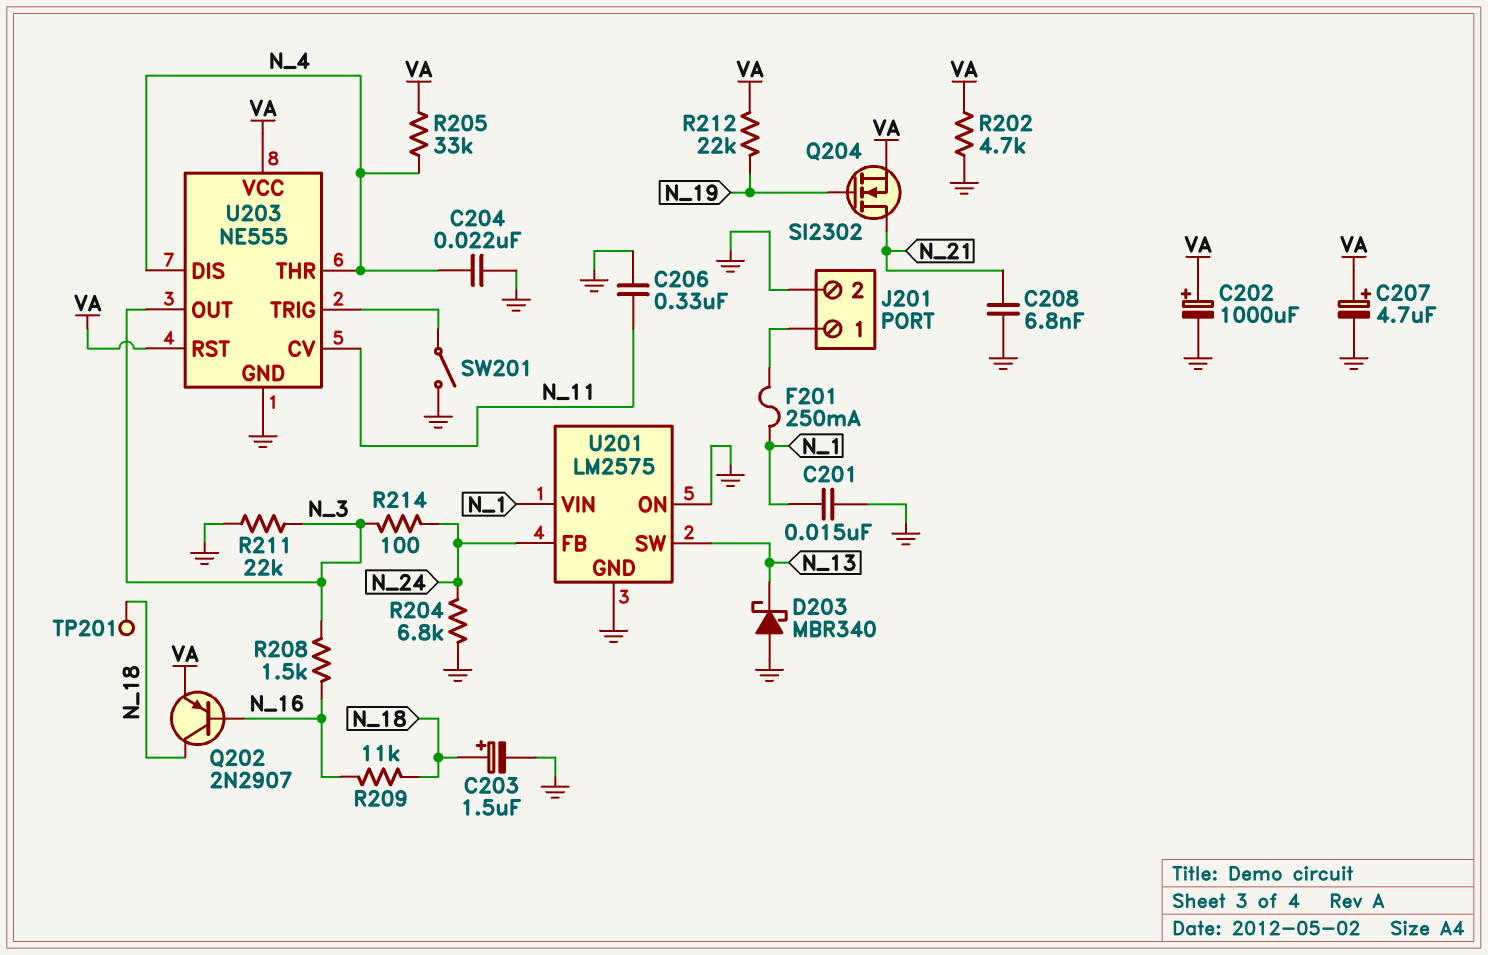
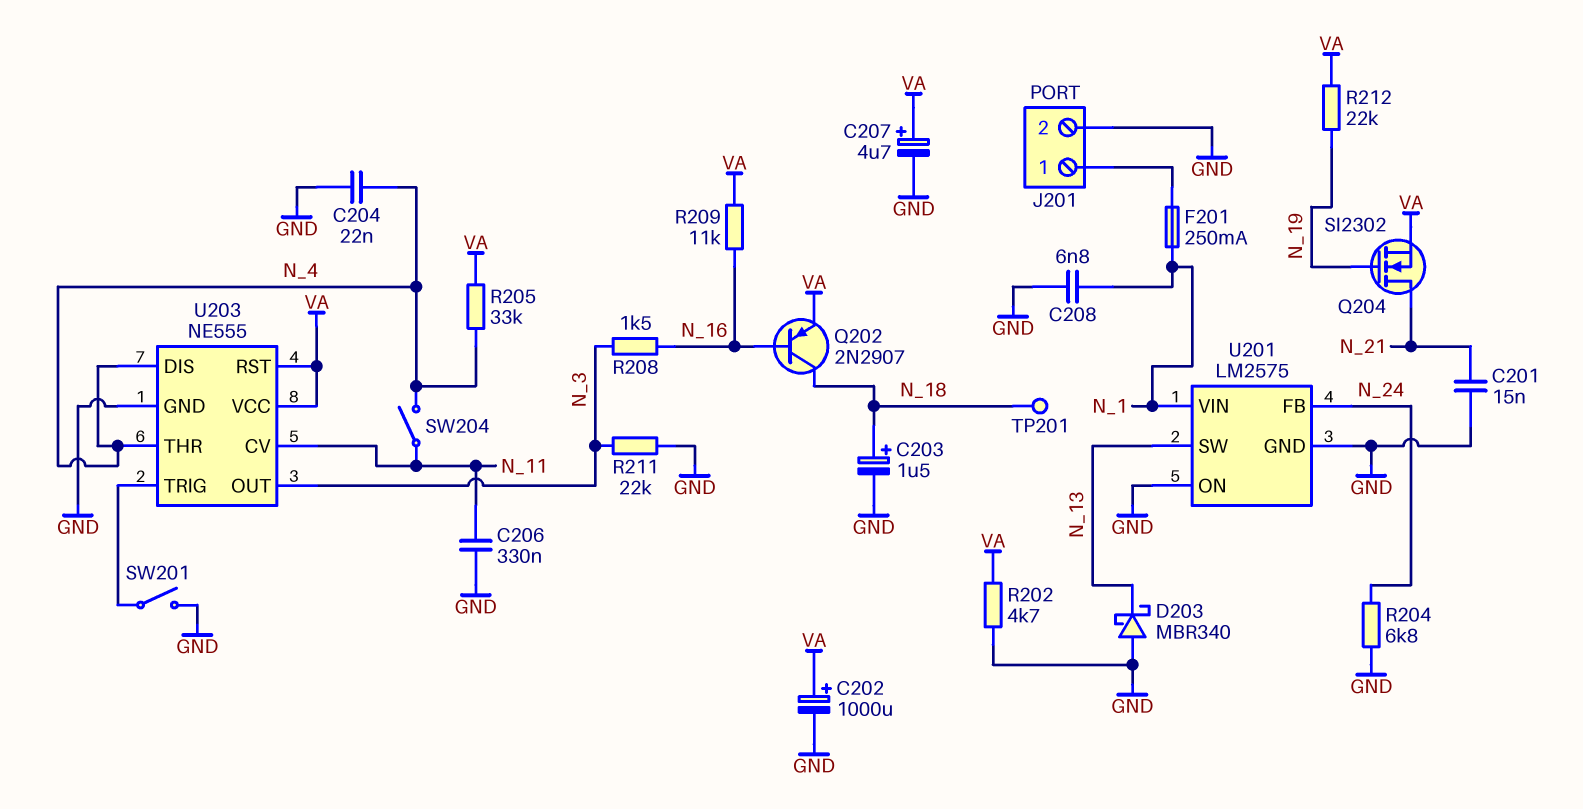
C201: 15nF (GND, N_1) -> 15nF (GND, N_21)
C208: 6.8nF (GND, N_21) -> 6.8nF (GND, N_1)
R209: 11k (N_16, N_18) -> 11k (N_16, VA)
R214: 100 (N_3, N_24) -> none
SW204: none -> switch (N_4, N_11)

